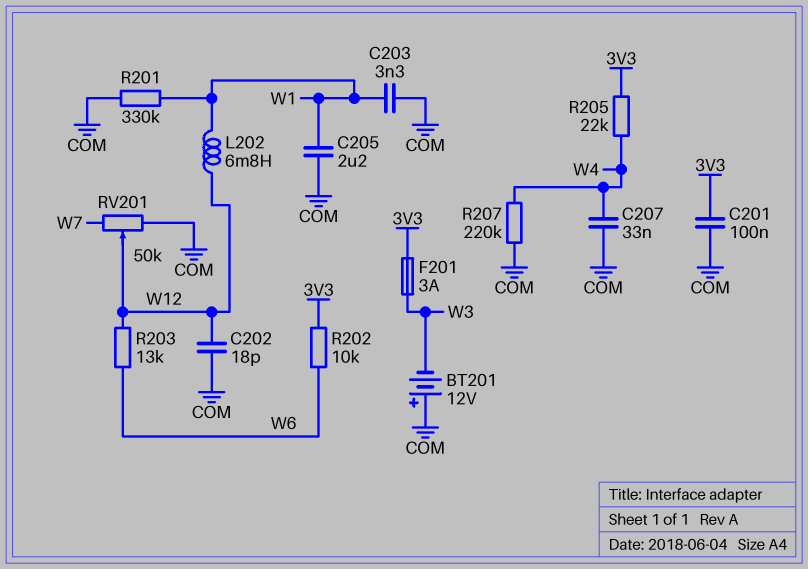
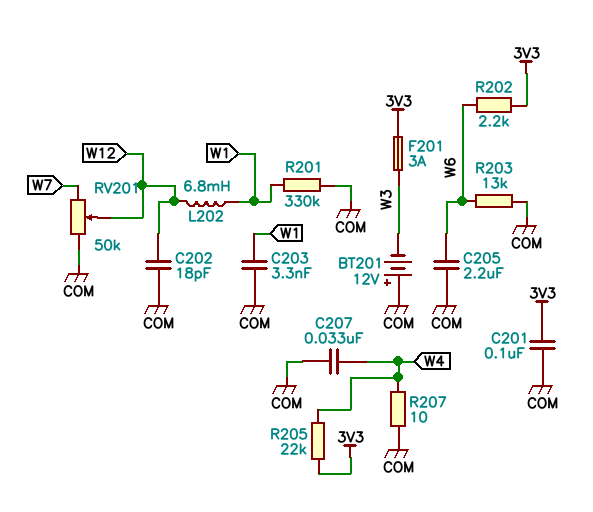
C205: 2.2uF (COM, W1) -> 2.2uF (COM, W6)
R202: 10k (3V3, W6) -> 2.2k (3V3, W6)
R203: 13k (W6, W12) -> 13k (COM, W6)
R207: 220k (COM, W4) -> 10 (COM, W4)

